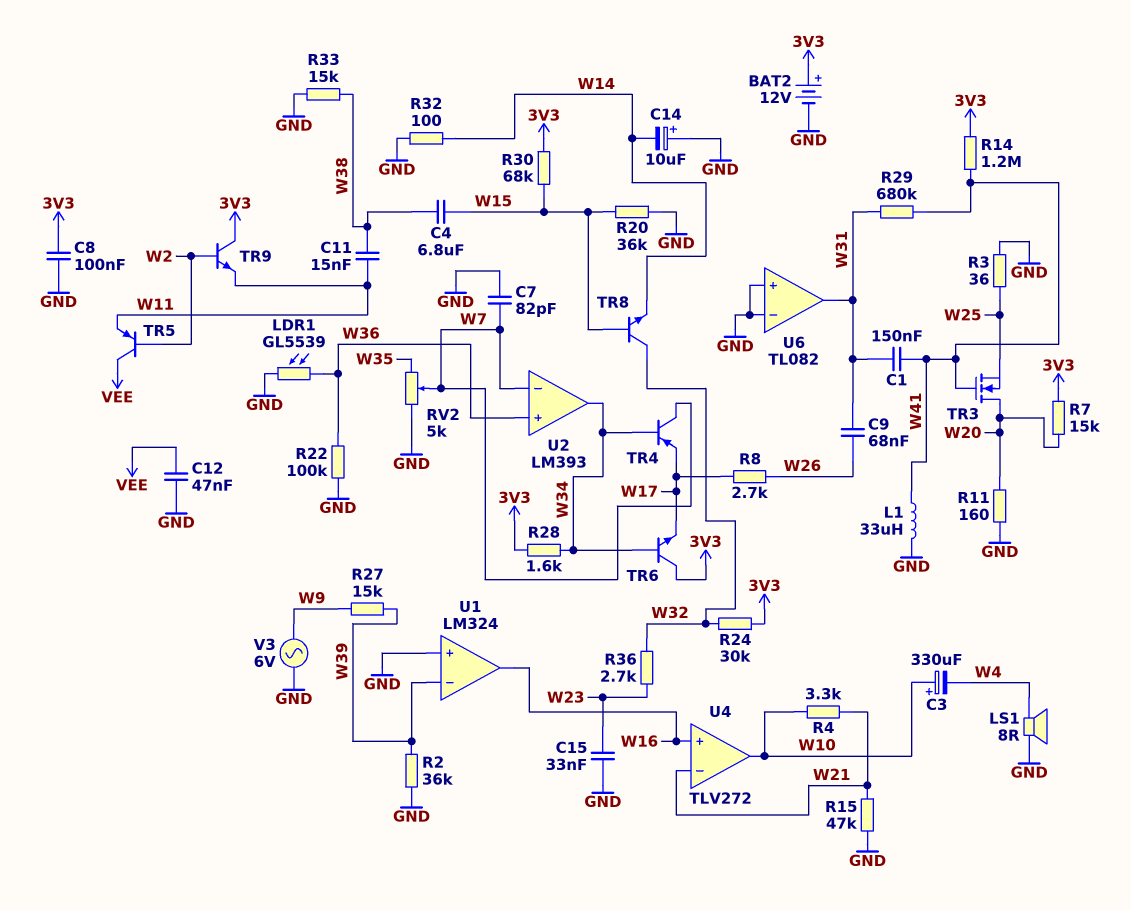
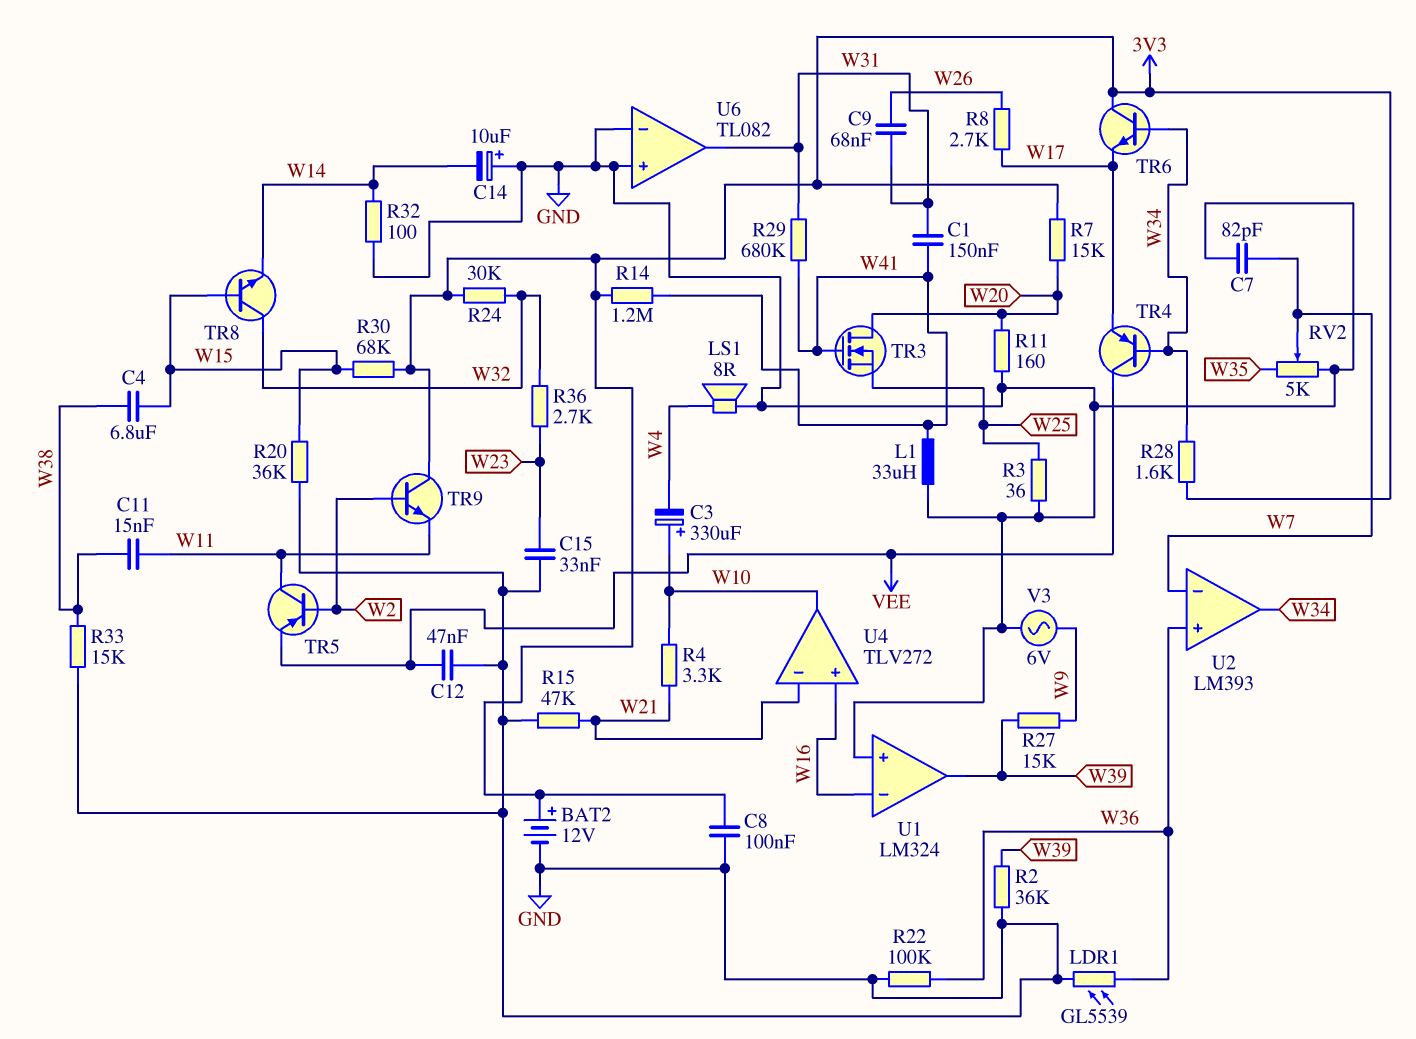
TR4: PNP (B W34, C W7, E W17) -> PNP (B W34, C VEE, E W17)
TR5: PNP (B W2, C VEE, E W11) -> PNP (B W2, C W11, E VEE)
U1 pin in-: W39 -> W16
U1 pin out: W16 -> W39

